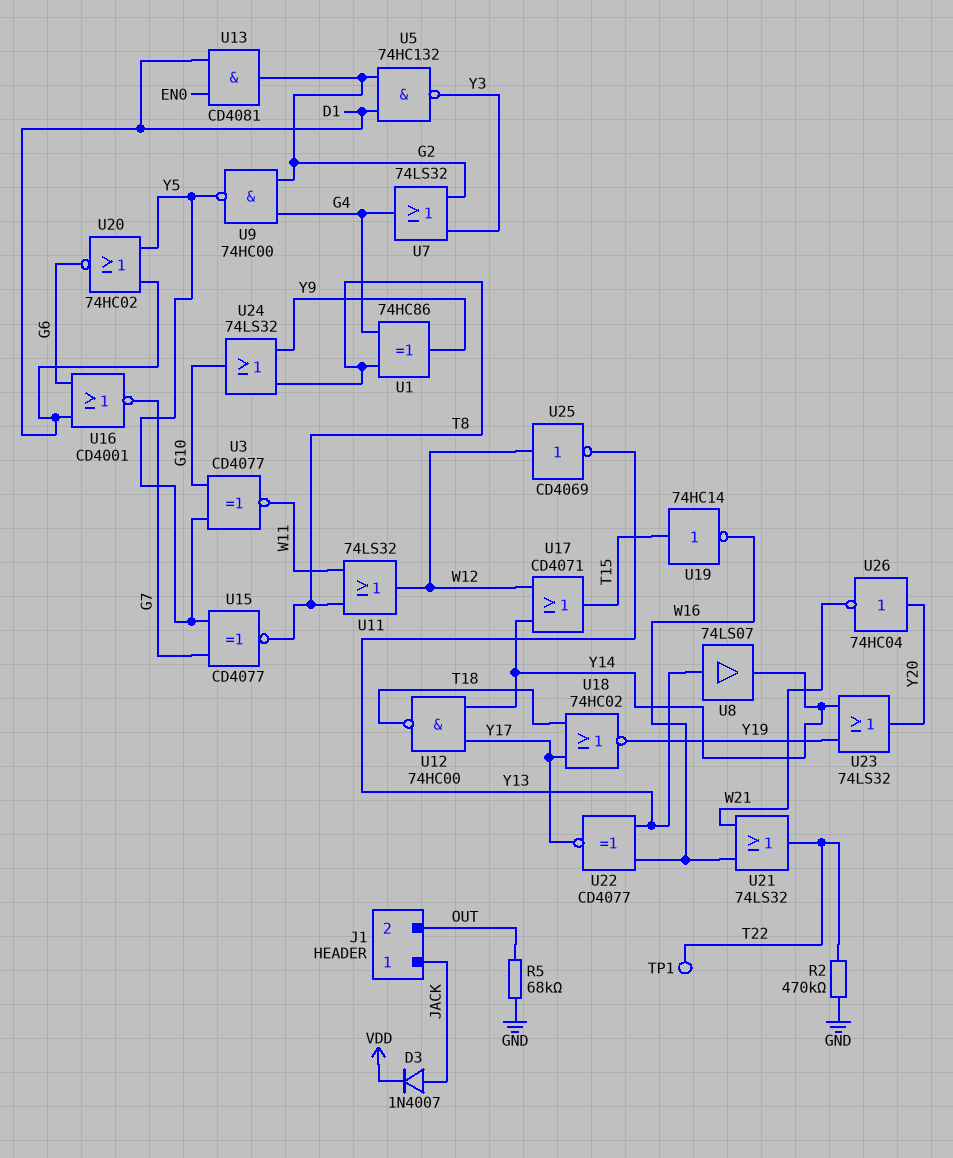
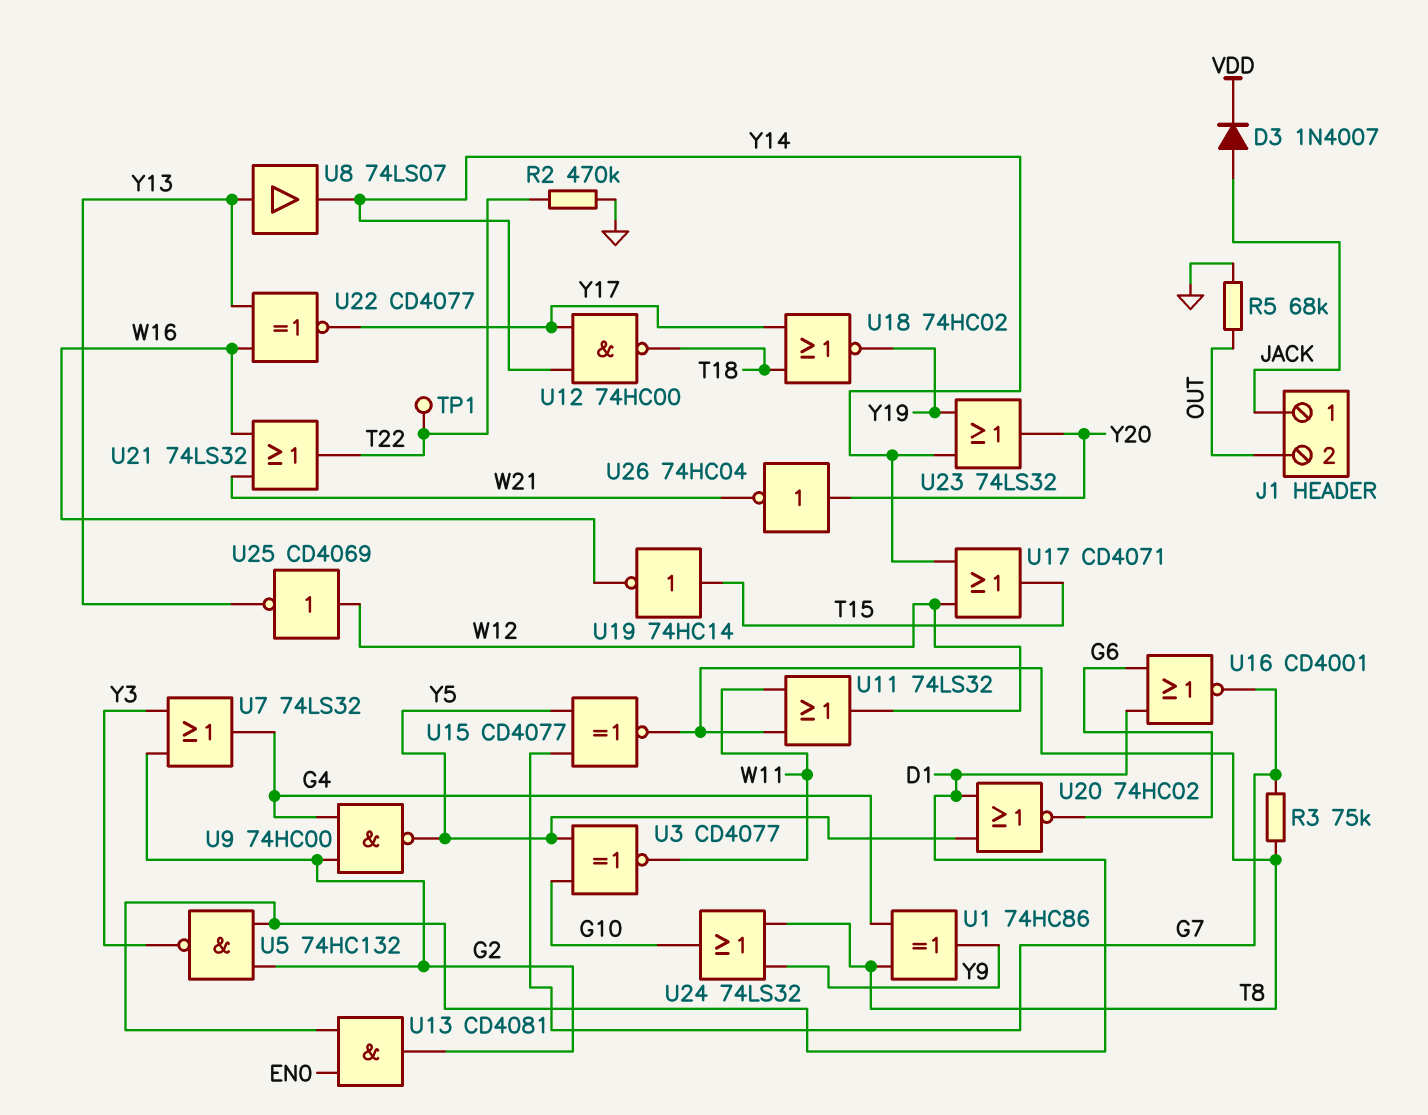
R3: none -> 75k (G7, T8)

